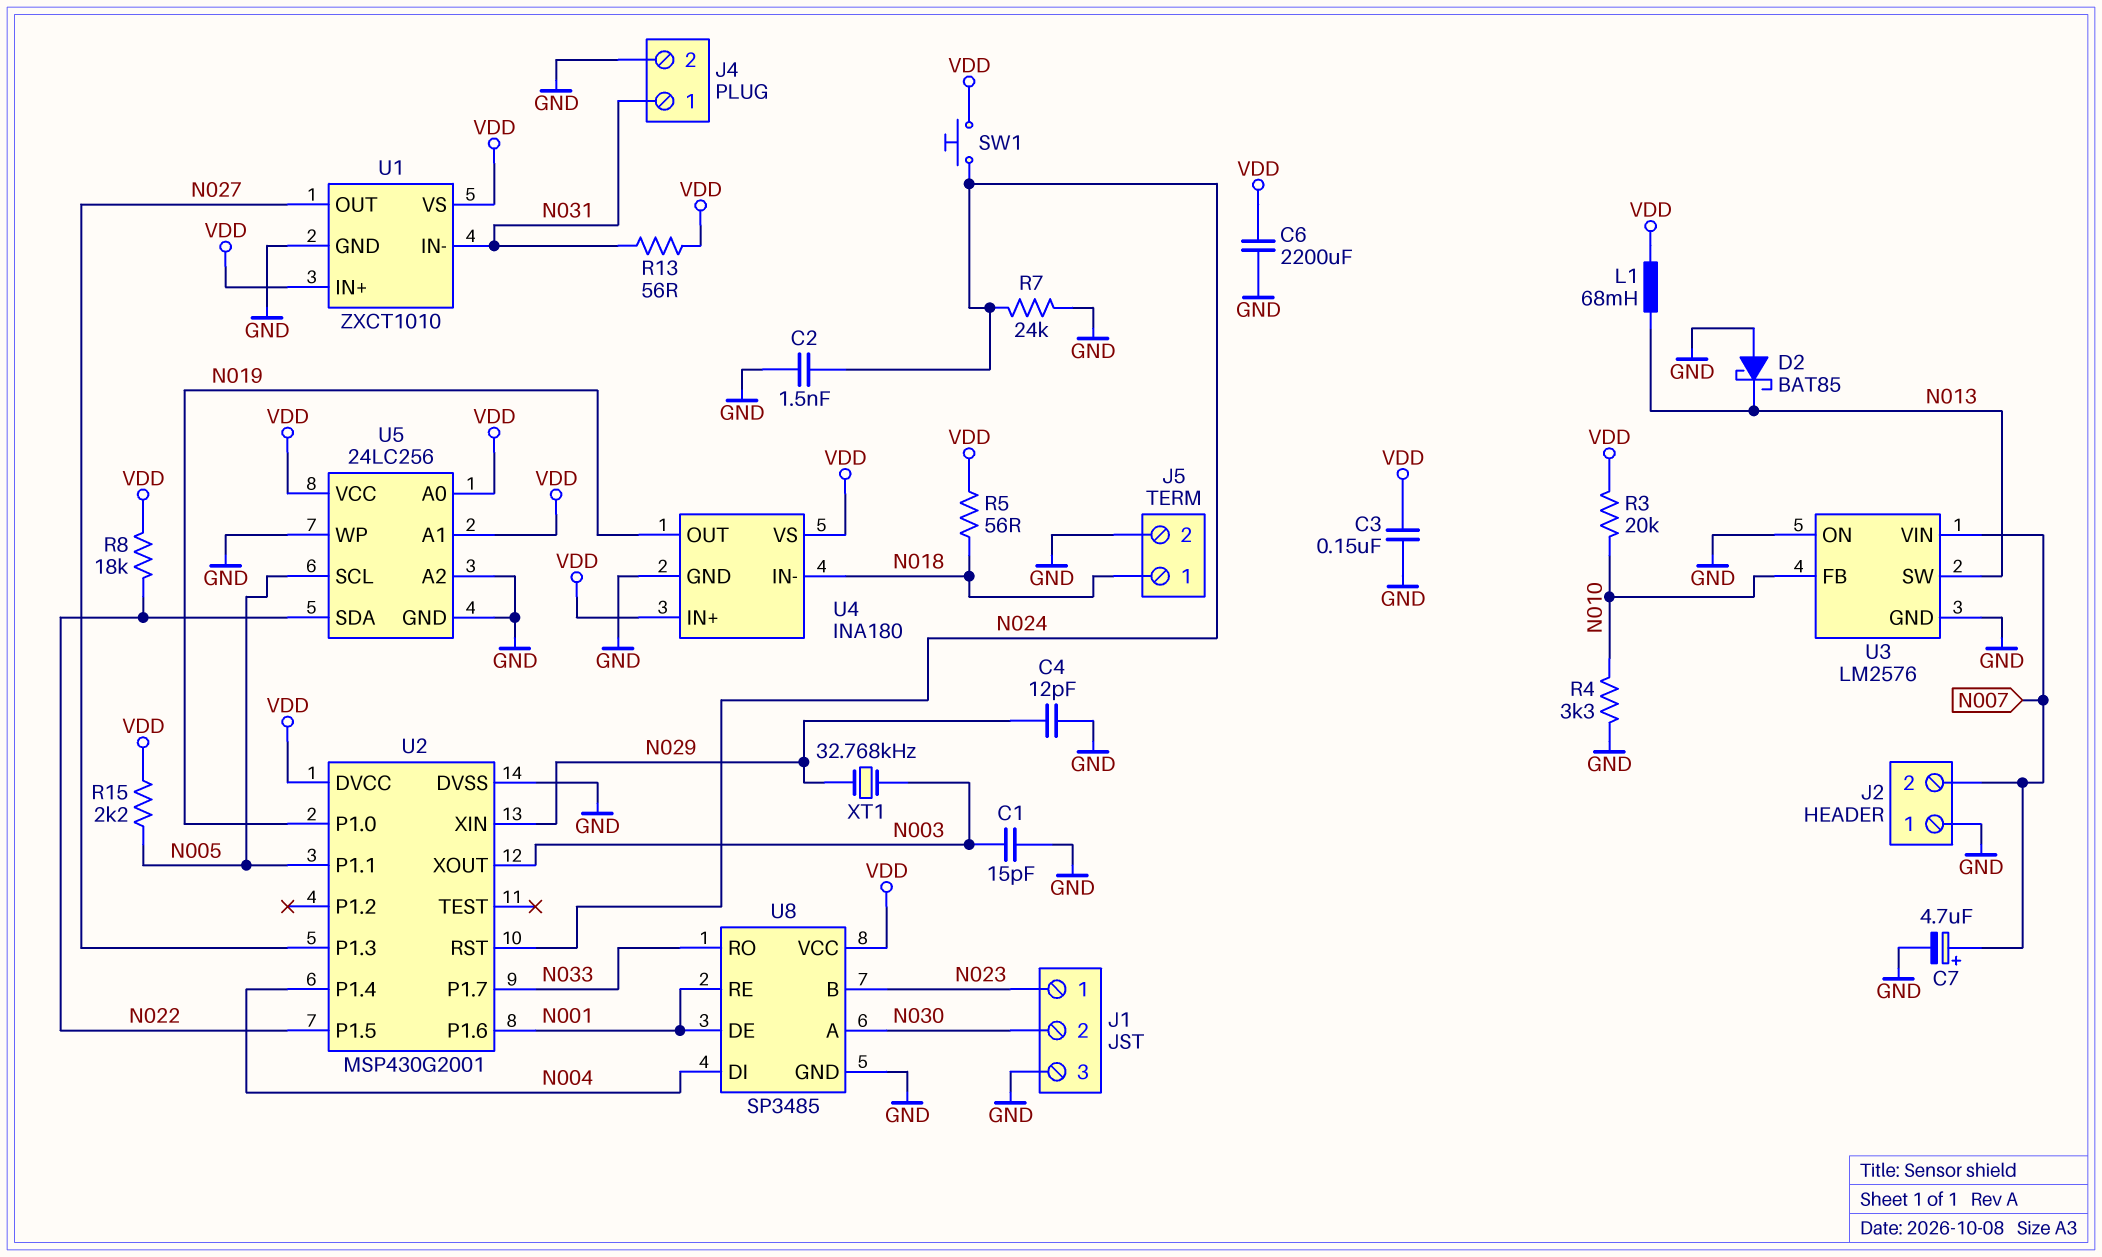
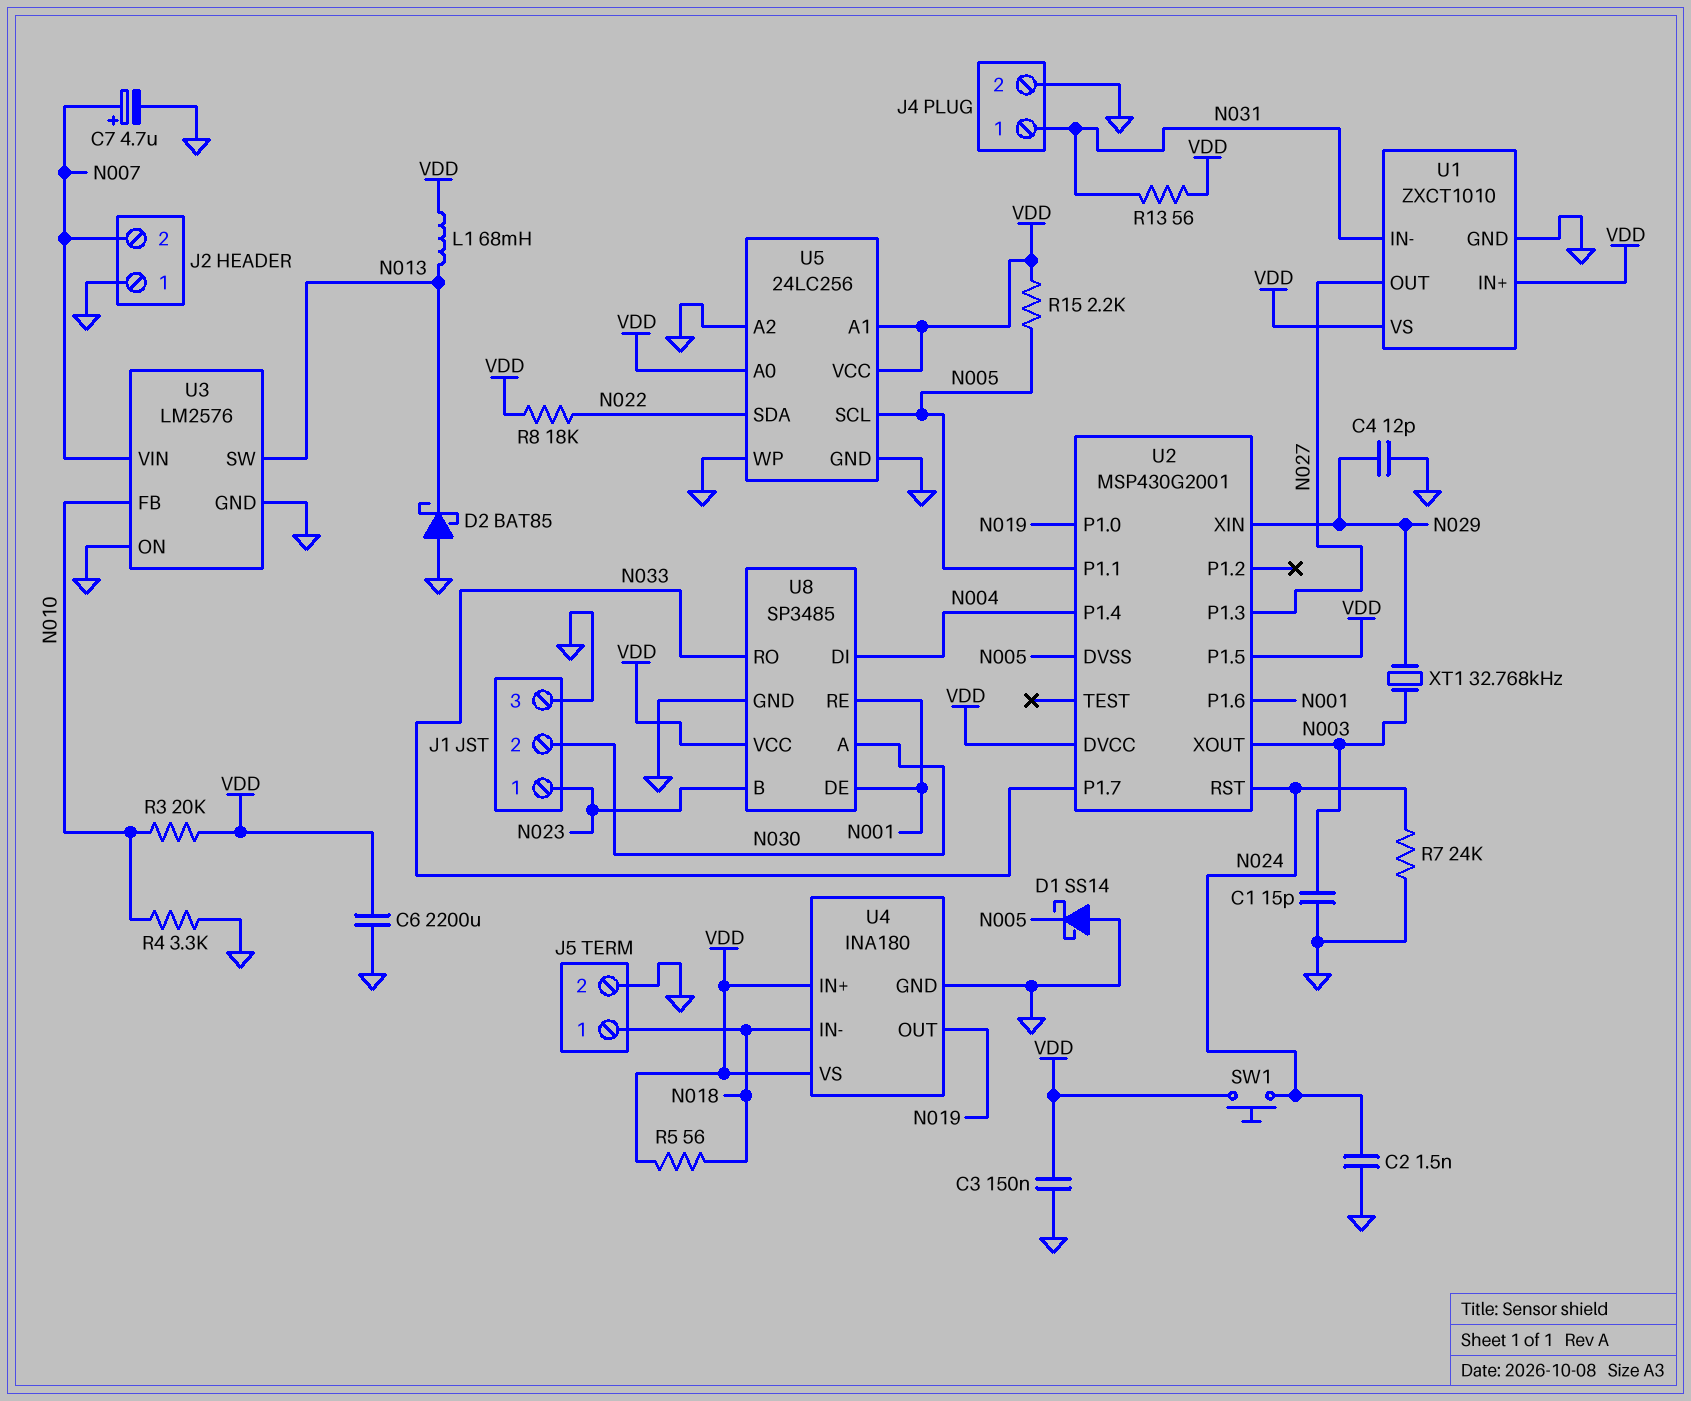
D1: none -> schottky SS14 (A GND, K N005)
U2 pin DVSS: GND -> N005
U2 pin P1.5: N022 -> VDD

